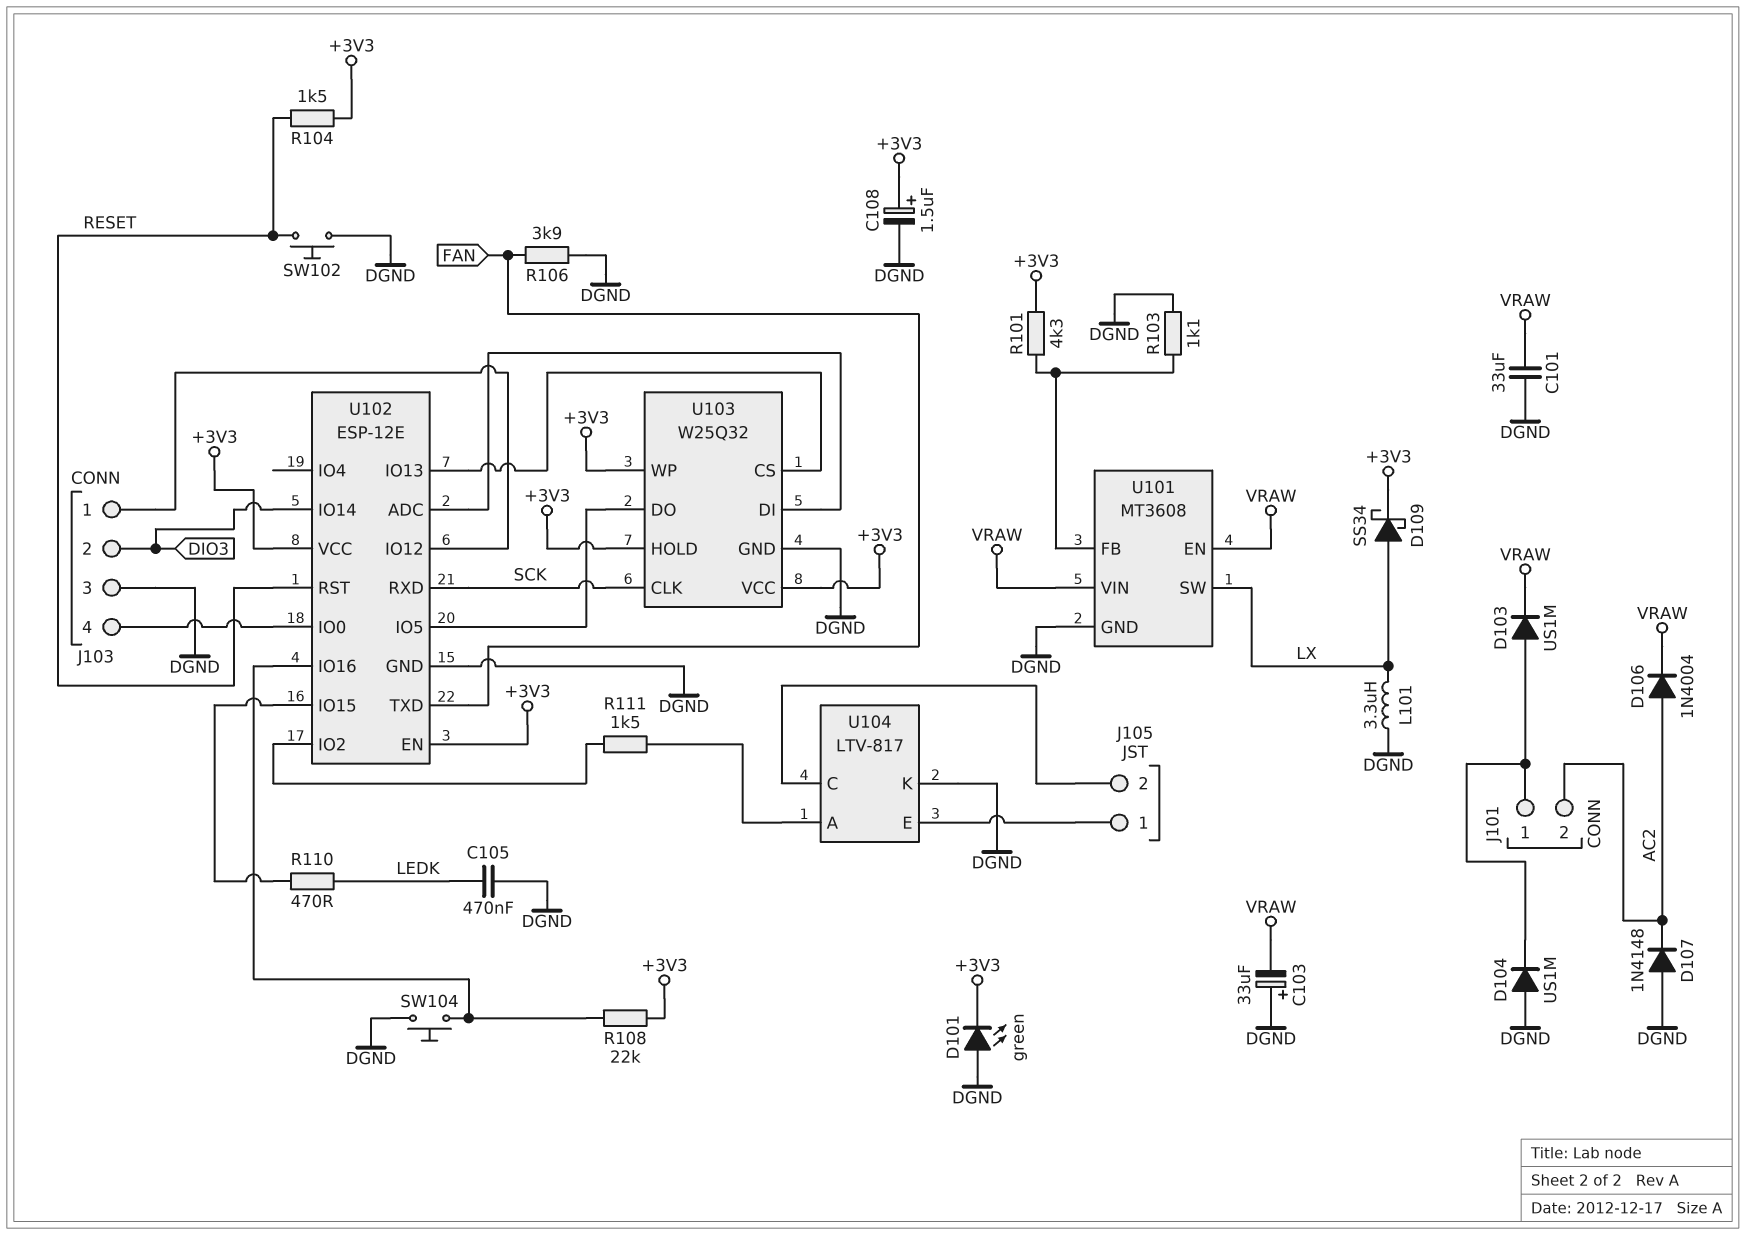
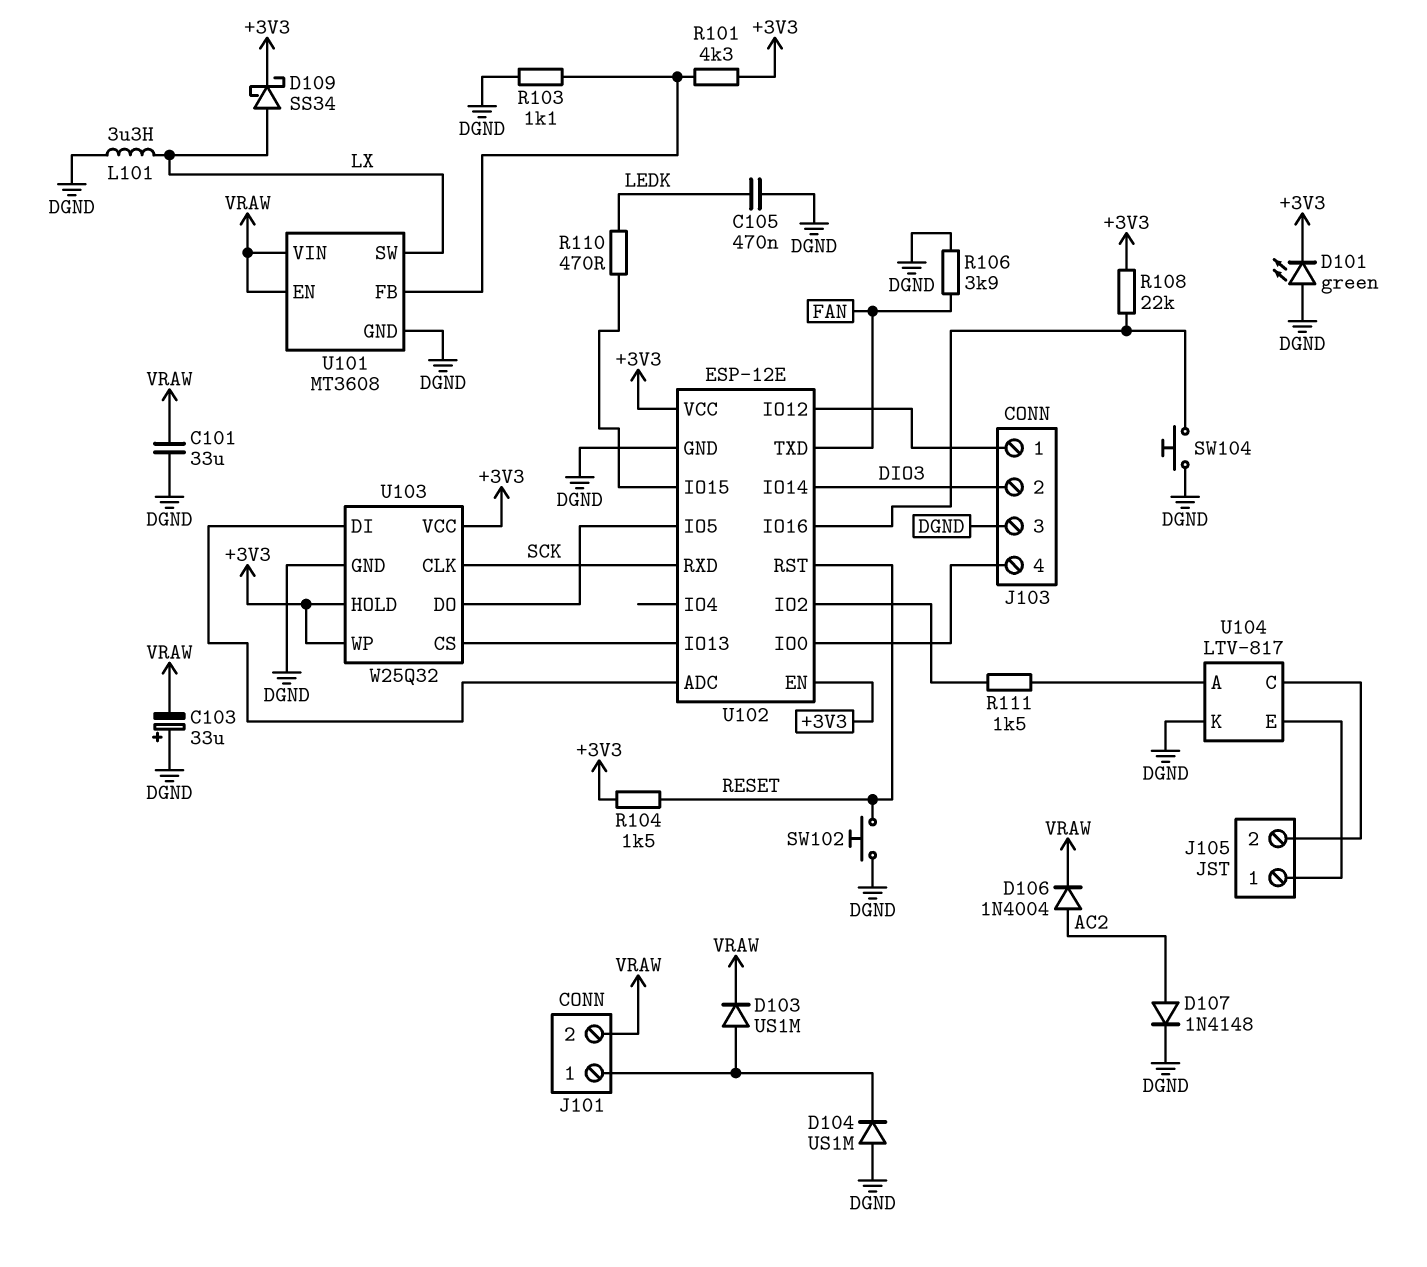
C108: 1.5uF (plus +3V3, minus DGND) -> none
D107: diode 1N4148 (A DGND, K AC2) -> diode 1N4148 (A AC2, K DGND)
J101 pin 2: AC2 -> VRAW

